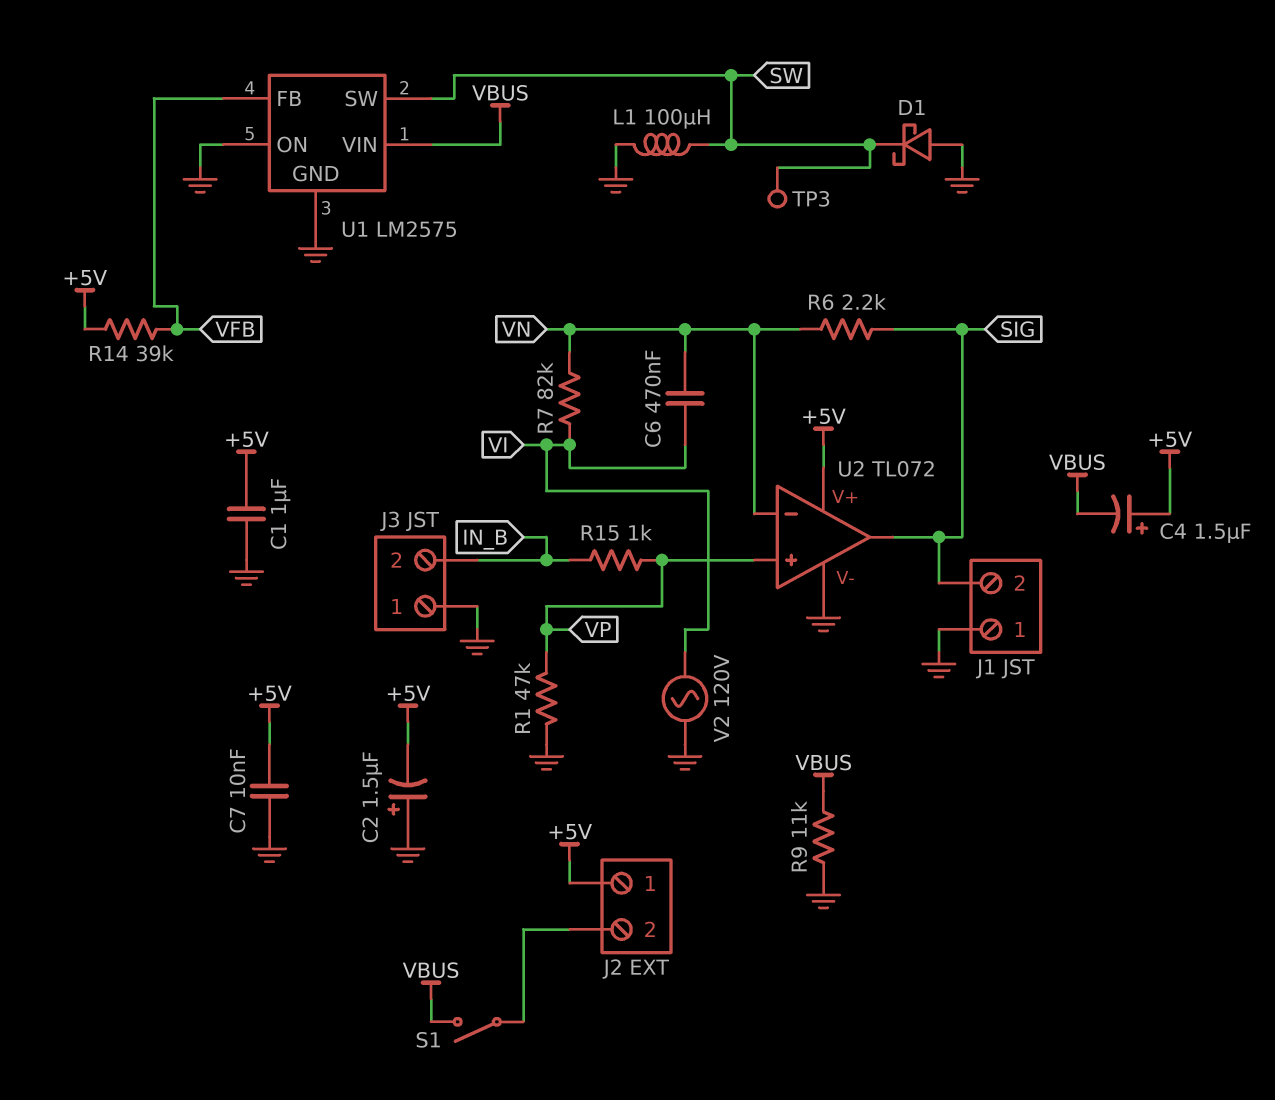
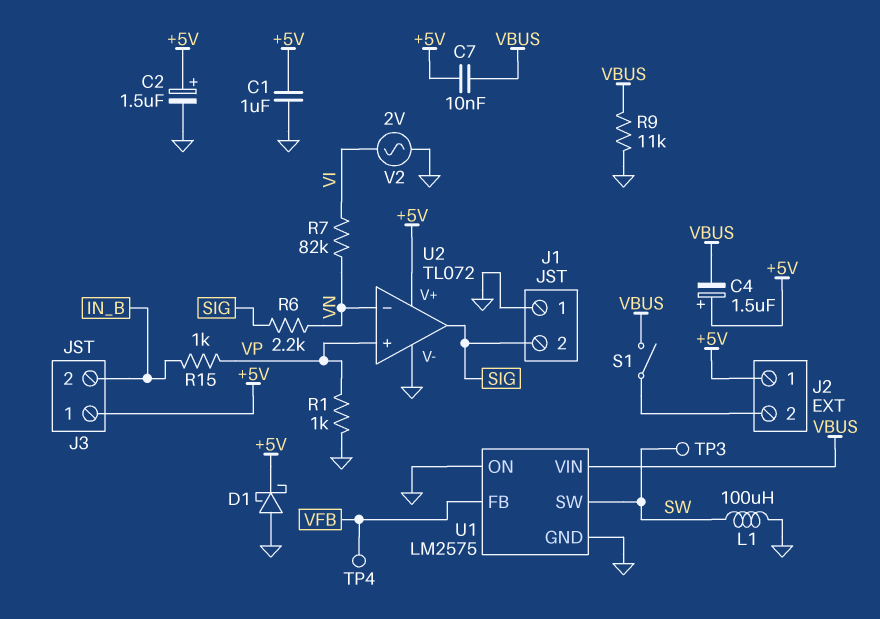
C2: 1.5uF (plus GND, minus +5V) -> 1.5uF (plus +5V, minus GND)
C6: 470nF (VI, VN) -> none
C7: 10nF (+5V, GND) -> 10nF (+5V, VBUS)
D1: schottky (A GND, K SW) -> schottky (A GND, K +5V)
J3 pin 1: GND -> +5V
R1: 47k (GND, VP) -> 1k (GND, VP)
R14: 39k (+5V, VFB) -> none
TP4: none -> test point (VFB)
V2: AC 120V (GND, VI) -> AC 2V (GND, VI)

